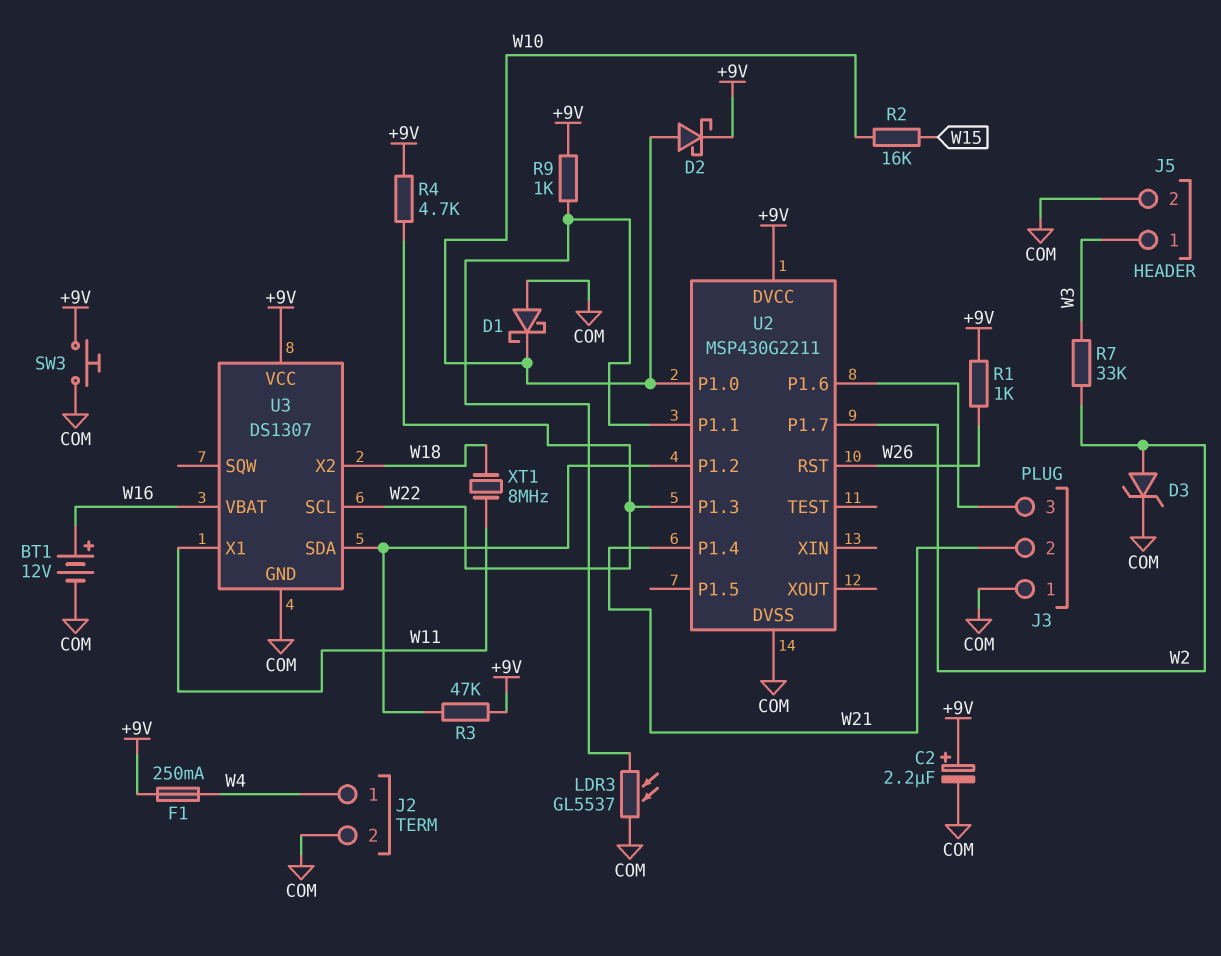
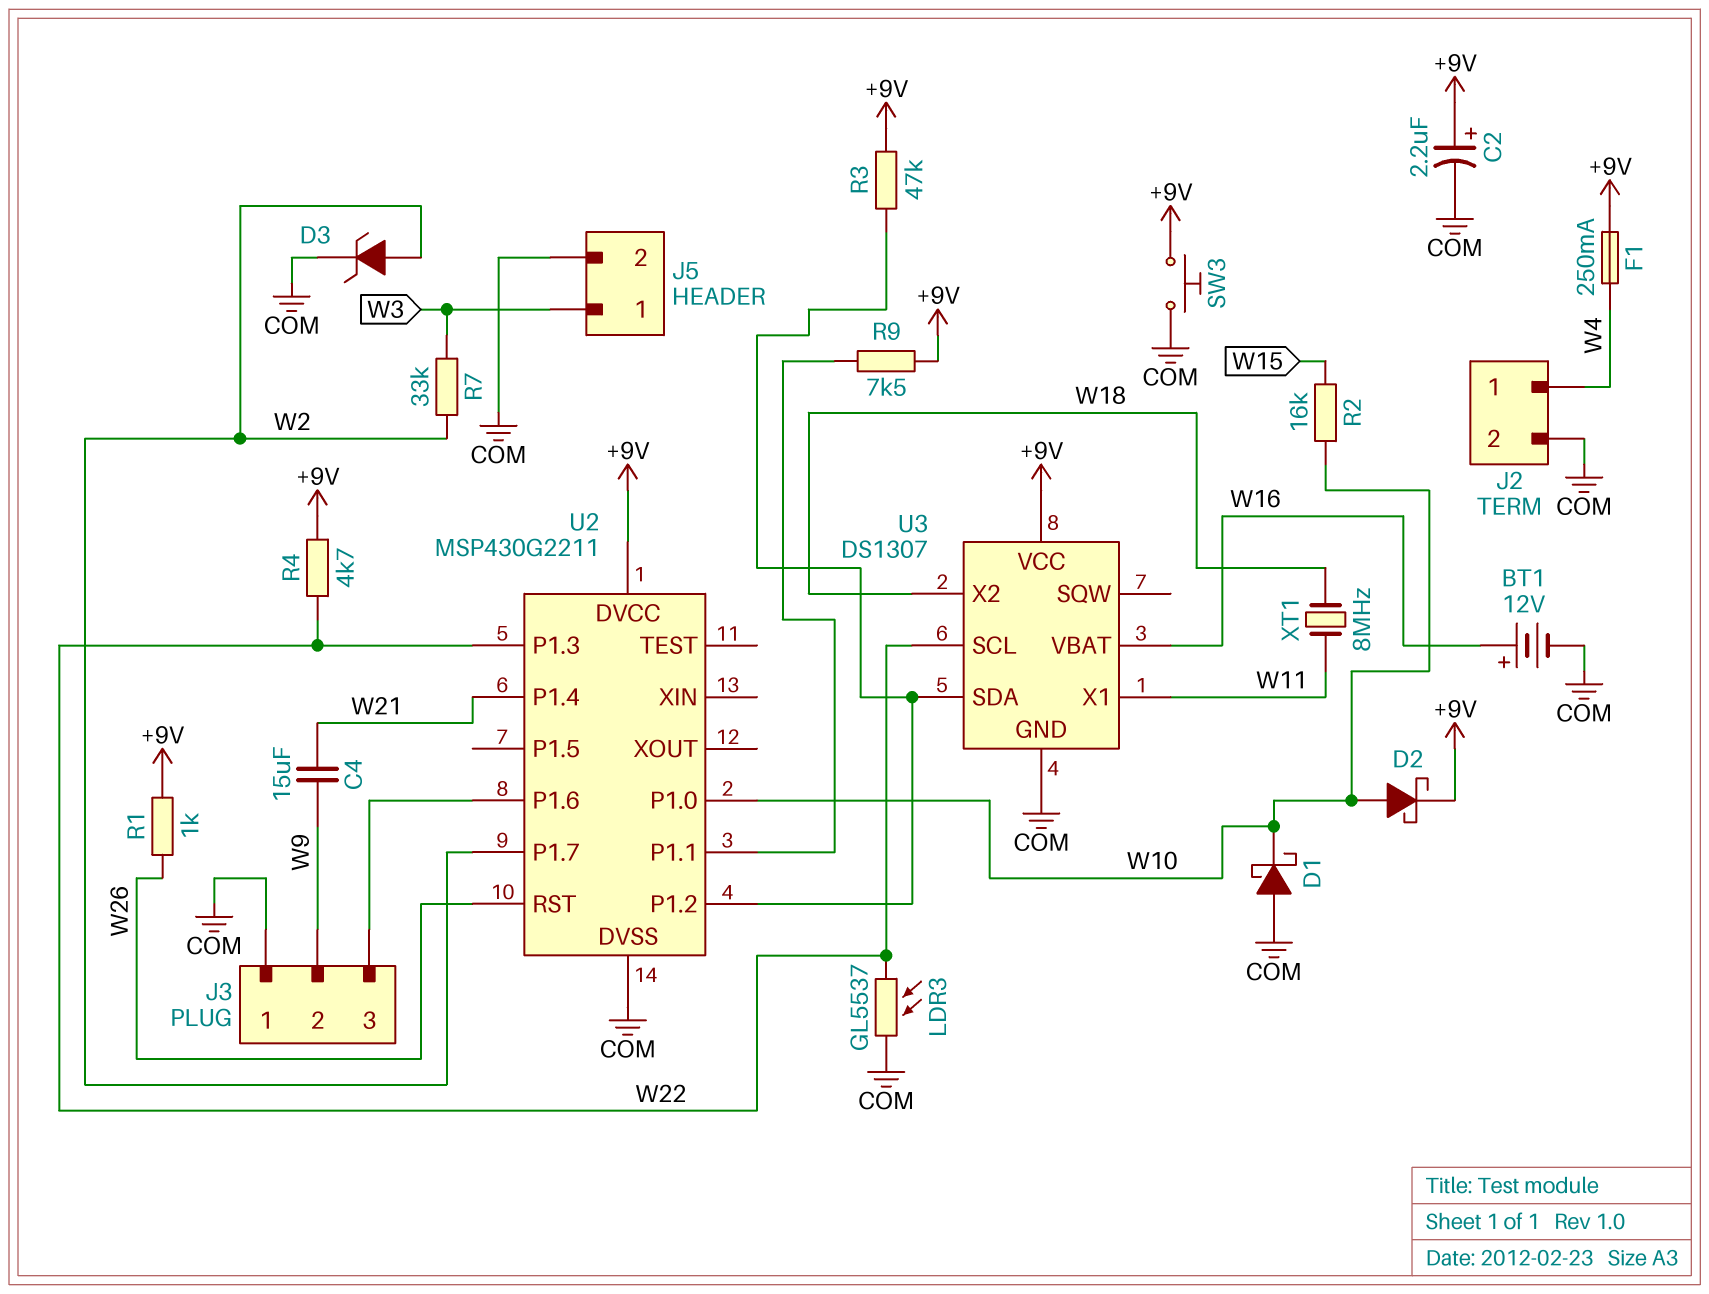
C4: none -> 15uF (W9, W21)
J3 pin 2: W21 -> W9
LDR3: GL5537 (COM, U2/P1.1) -> GL5537 (COM, W22)
R9: 1k (+9V, U2/P1.1) -> 7.5k (+9V, U2/P1.1)

